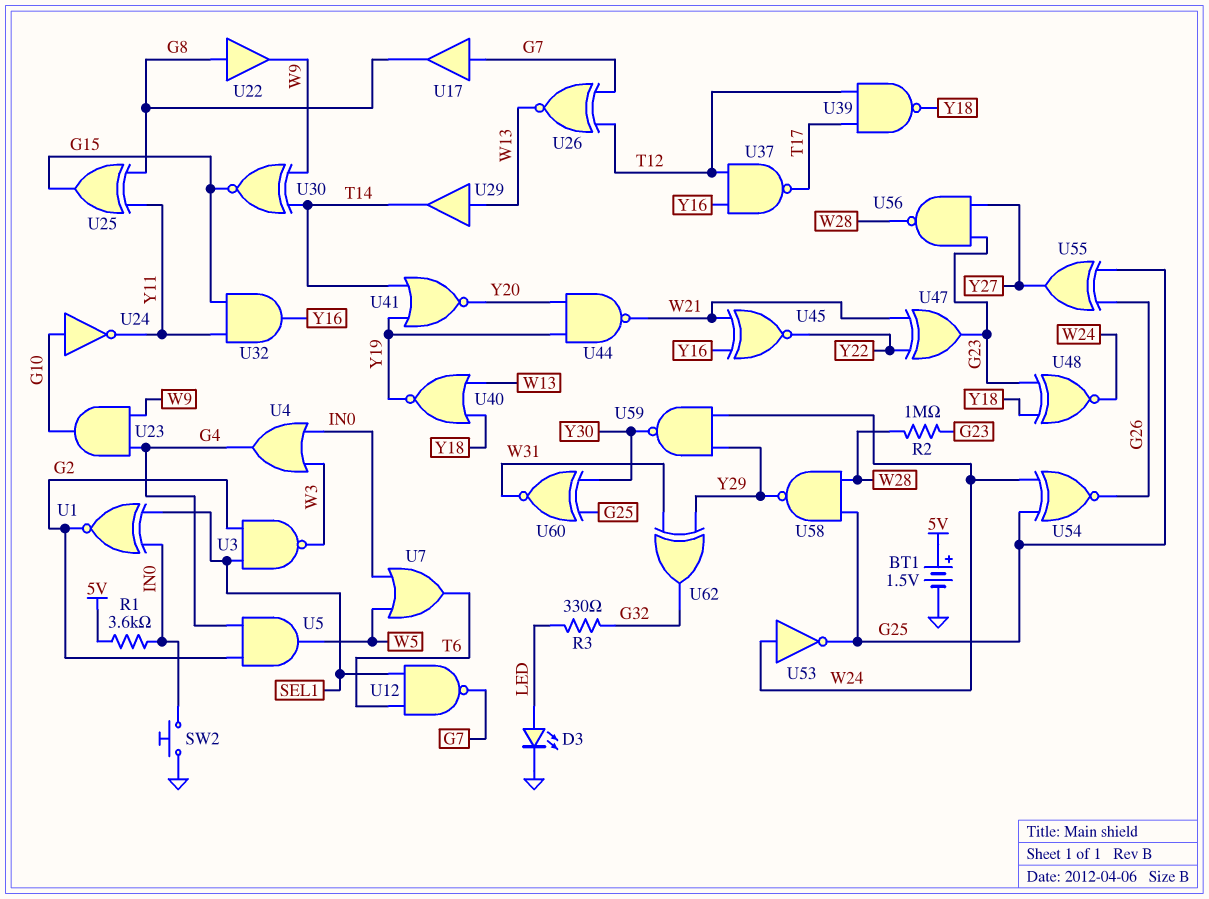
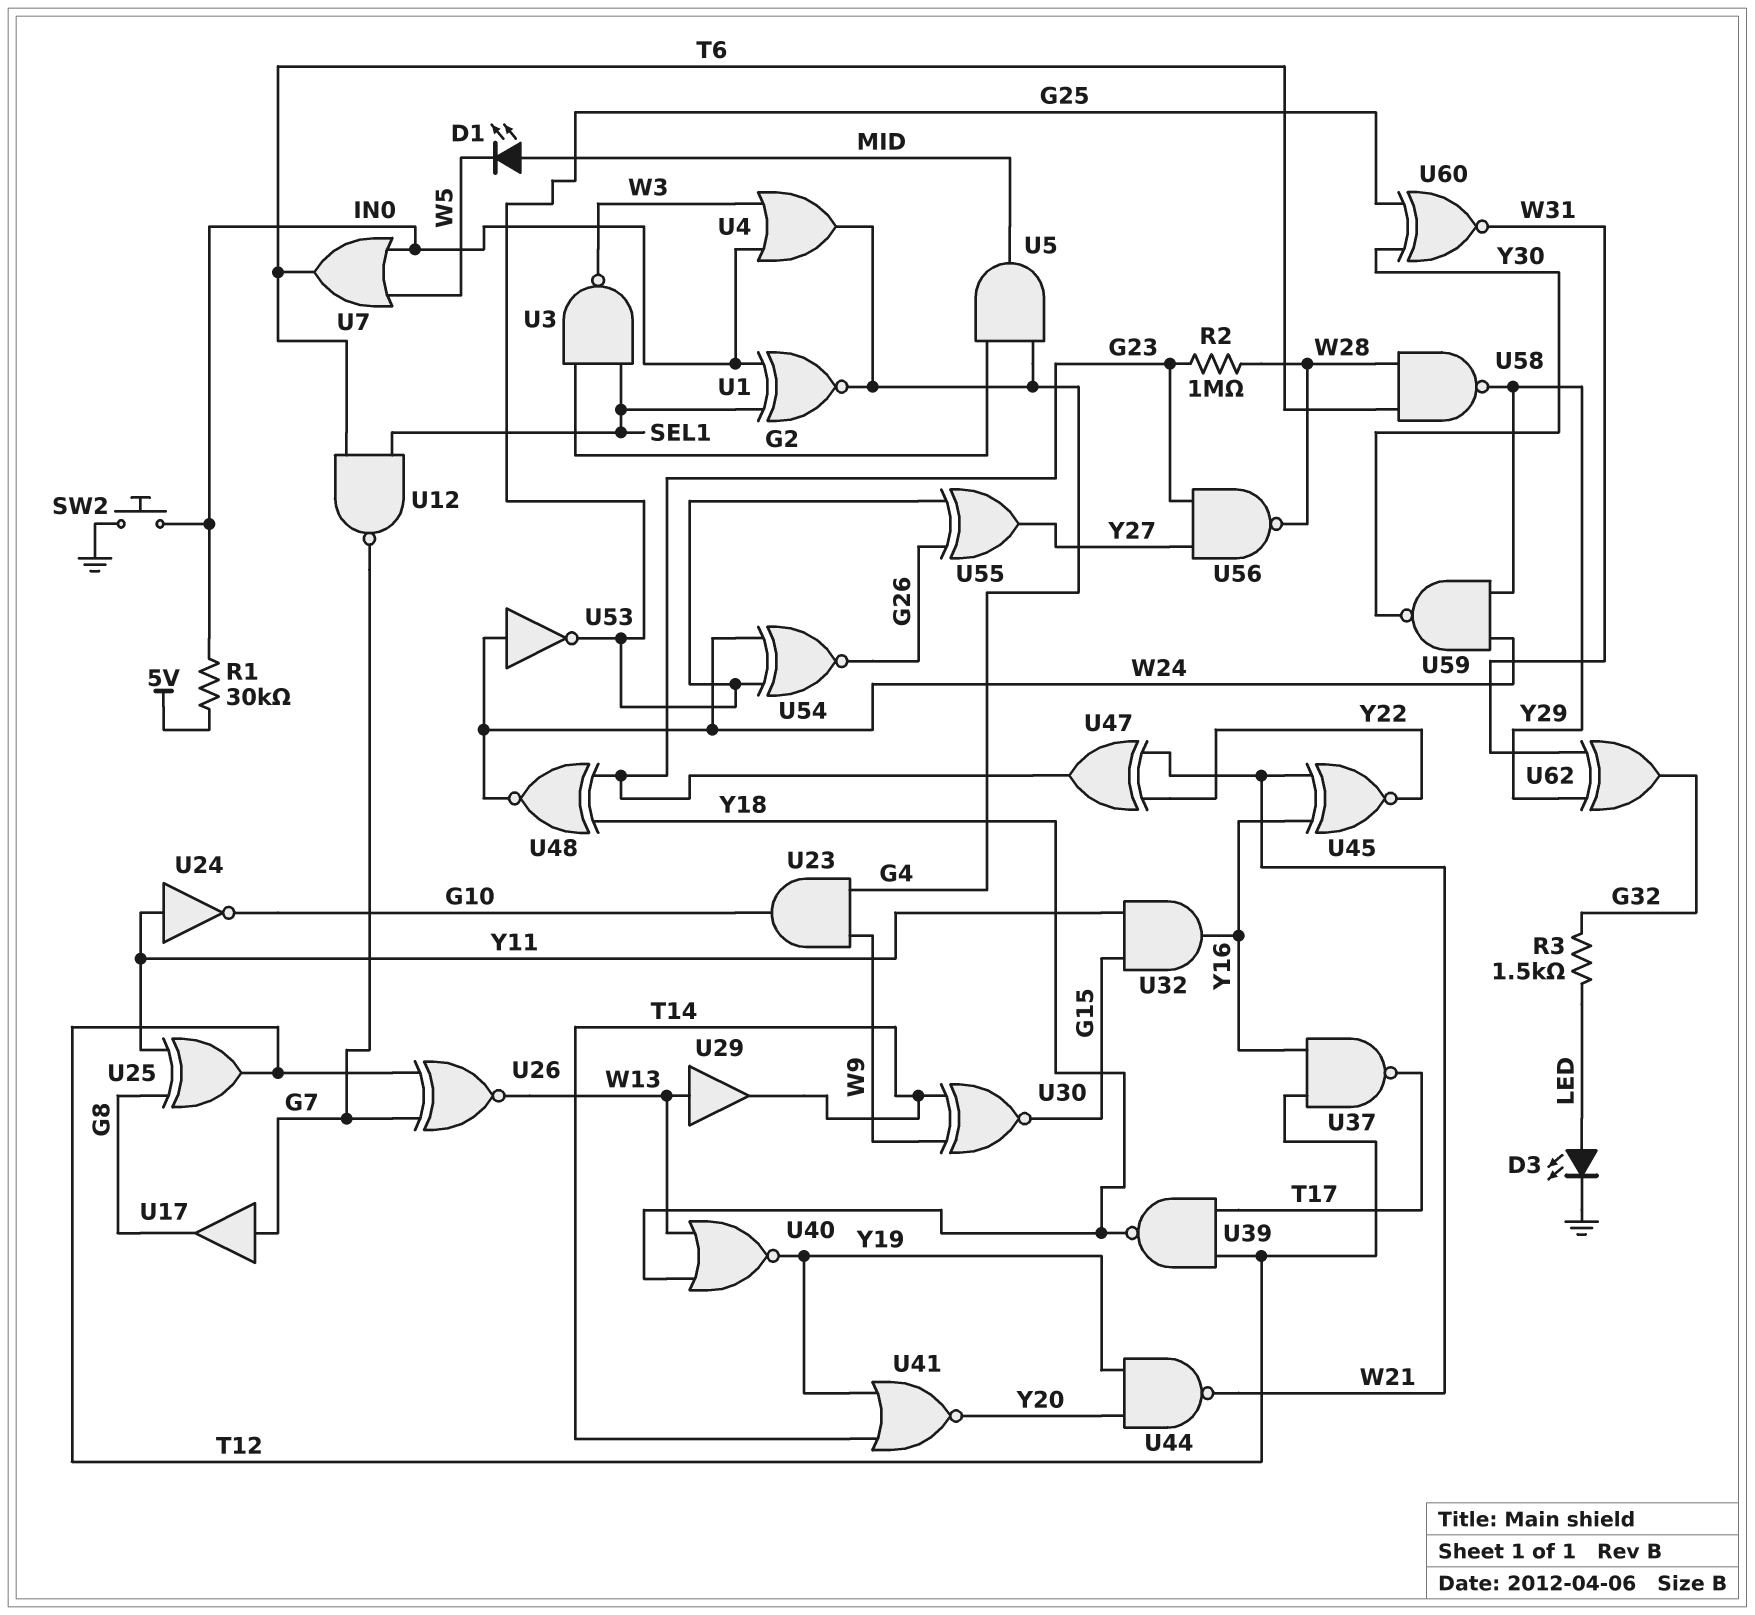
BT1: 1.5V (plus 5V, minus GND) -> none
D1: none -> LED (A MID, K W5)
R1: 3.6k (5V, IN0) -> 30k (5V, IN0)
R3: 330 (G32, LED) -> 1.5k (G32, LED)
U1: XNOR (in IN0, in SEL1, out G2) -> XNOR (in IN0, in SEL1, out G4)
U5: AND (in G2, in G4, out W5) -> AND (in G2, in G4, out MID)
U22: buffer (in G8, out W9) -> none
U24: NOT (in G10, out Y11) -> NOT (in Y11, out G10)
U25: XOR (in G8, in Y11, out G15) -> XOR (in G8, in Y11, out T12)
U58: NAND (in G25, in W28, out Y29) -> NAND (in T6, in W28, out Y29)

